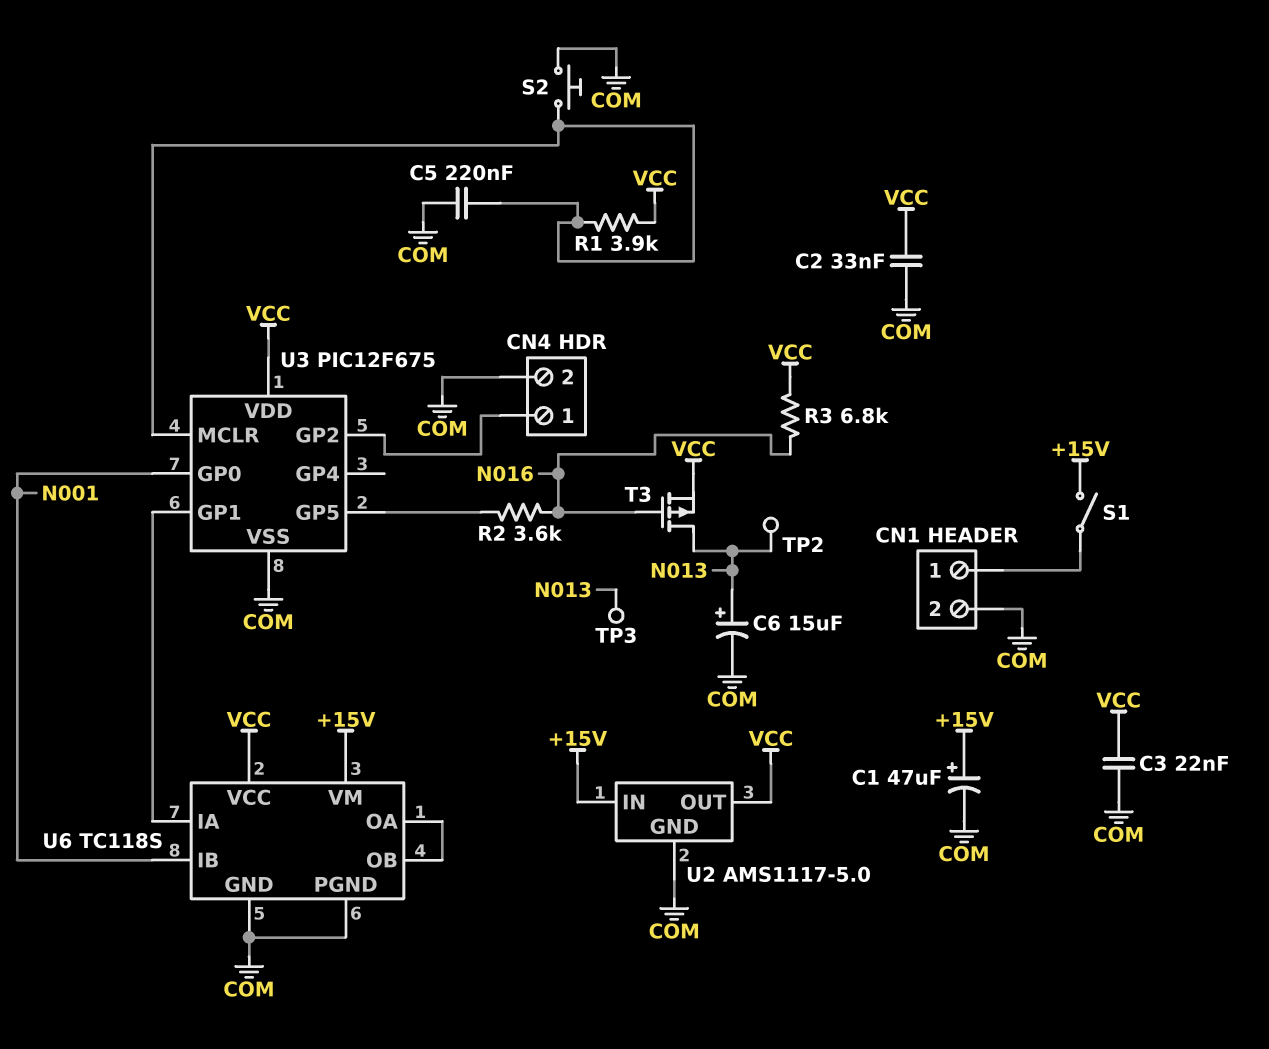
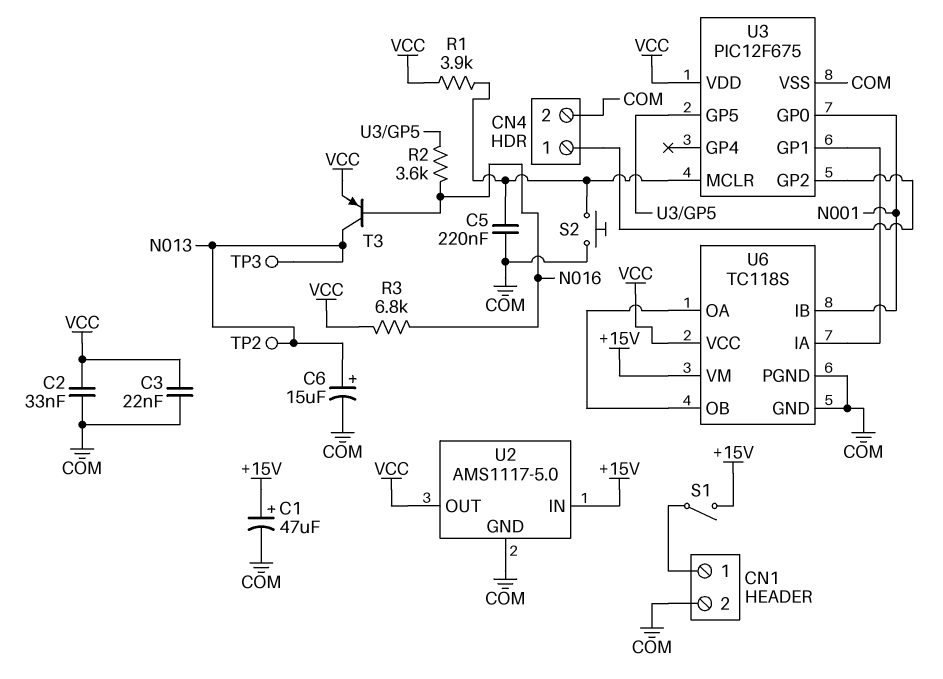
T3: PMOS (G N016, D N013, S VCC) -> PNP (B N016, C N013, E VCC)

